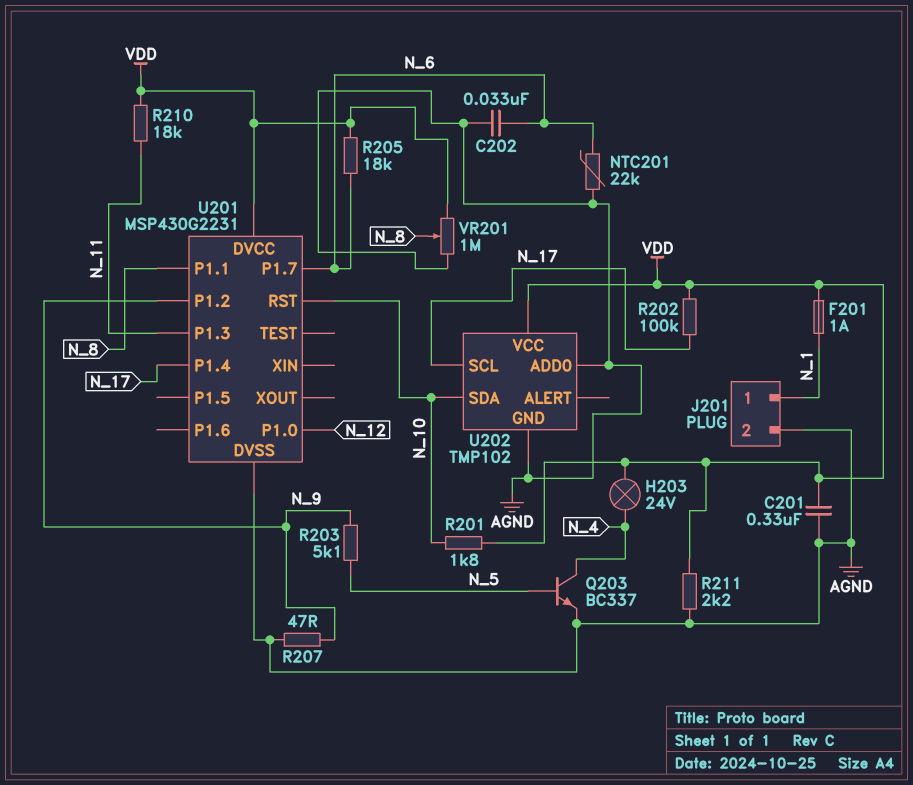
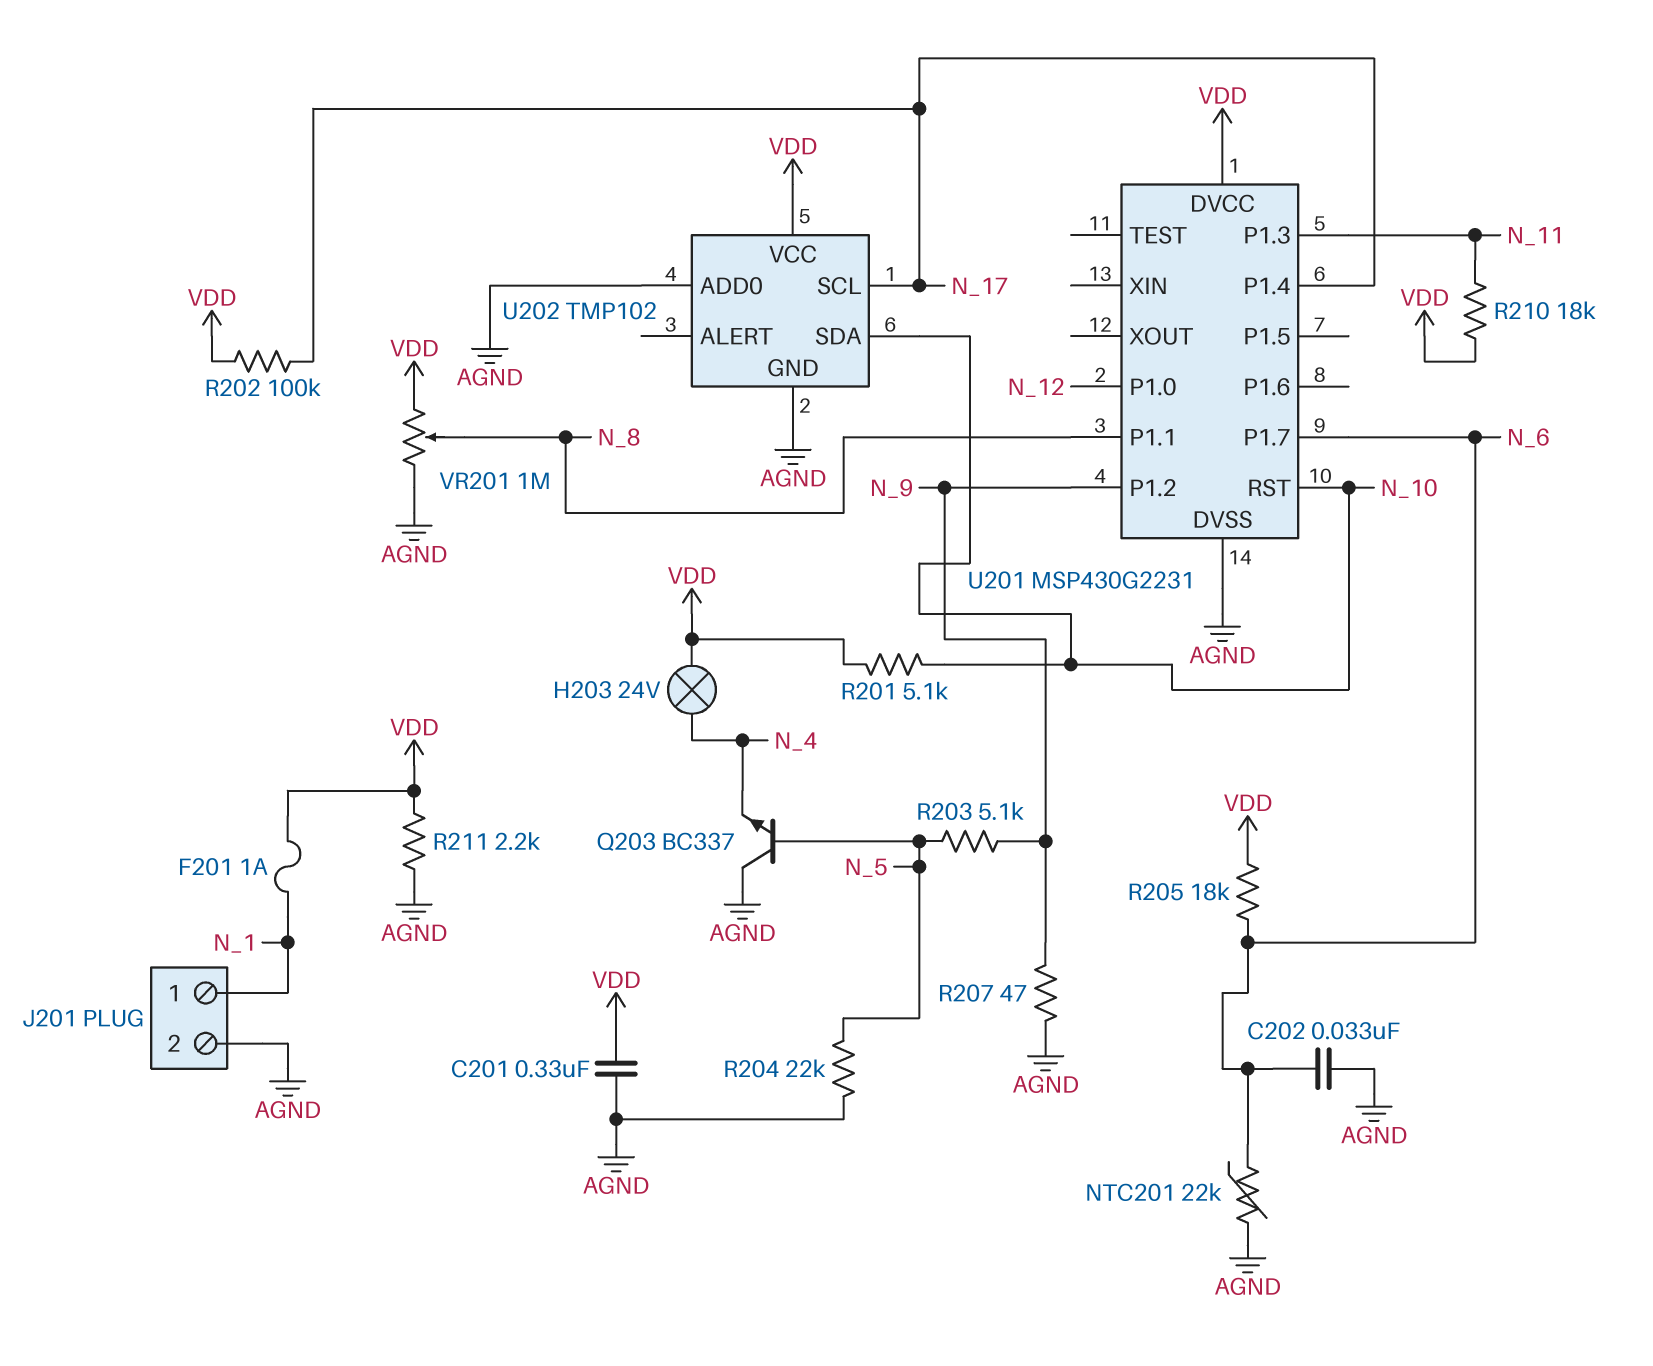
Q203: NPN BC337 (B N_5, C N_4, E AGND) -> NPN BC337 (B N_5, C AGND, E N_4)
R201: 1.8k (N_10, VDD) -> 5.1k (N_10, VDD)
R204: none -> 22k (AGND, N_5)

